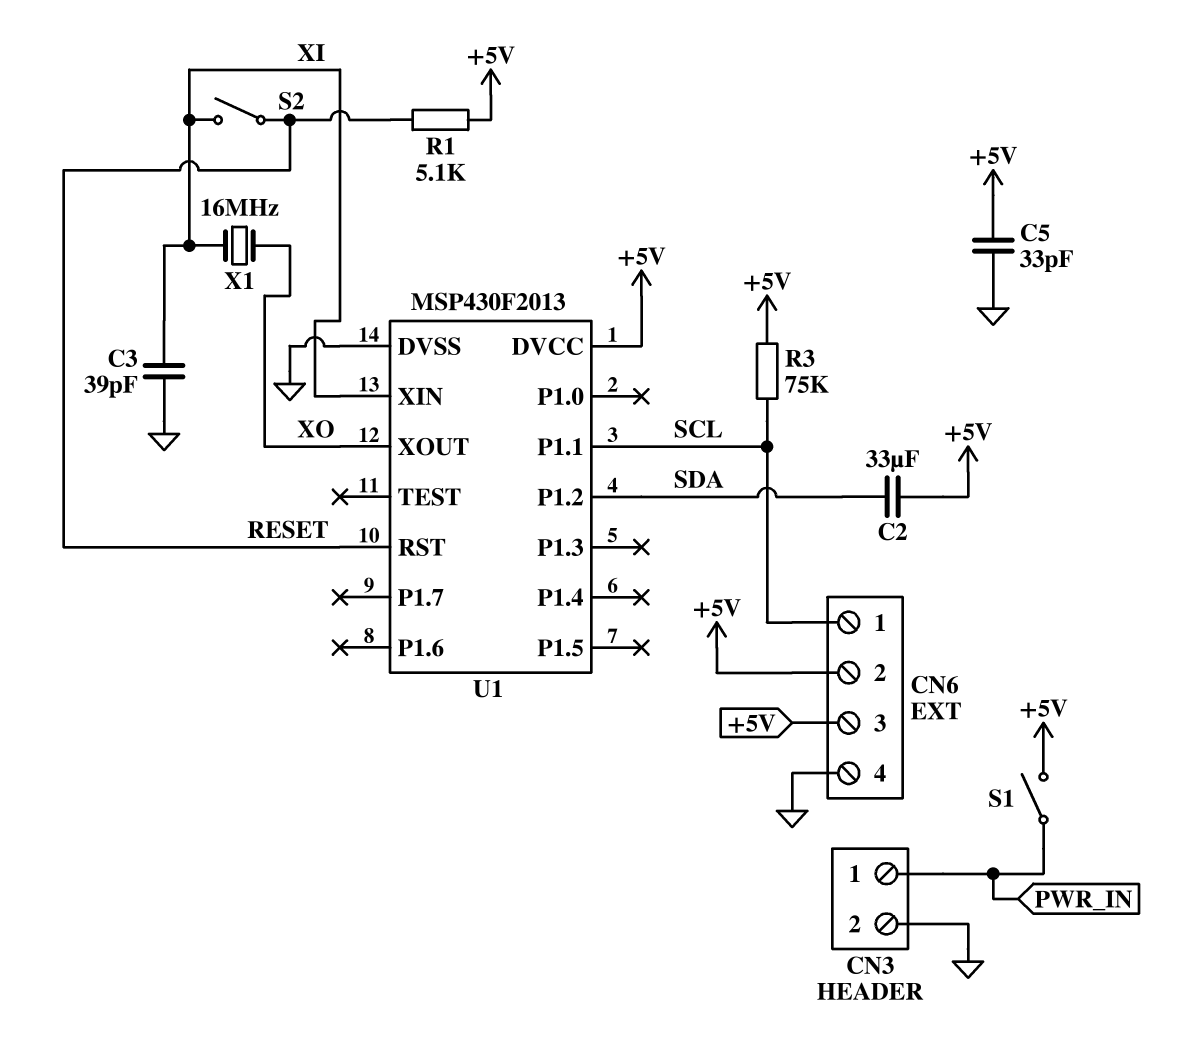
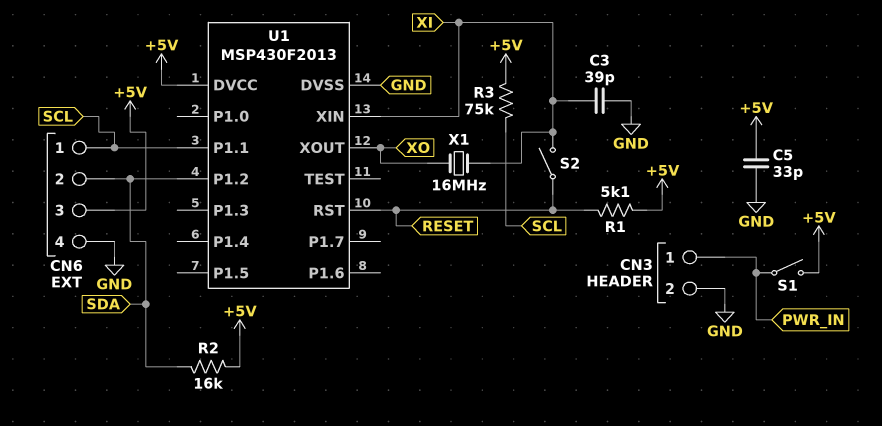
C2: 33uF (+5V, SDA) -> none
CN6 pin 2: +5V -> SDA
R2: none -> 16k (+5V, SDA)

